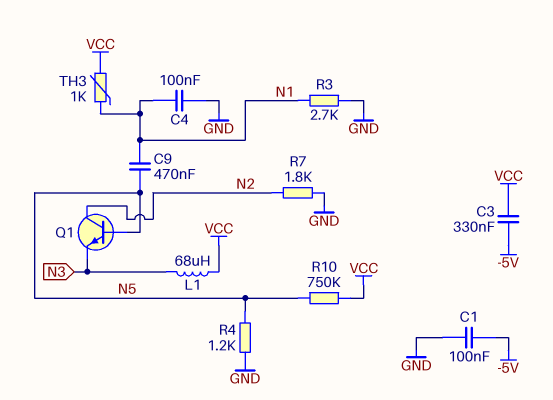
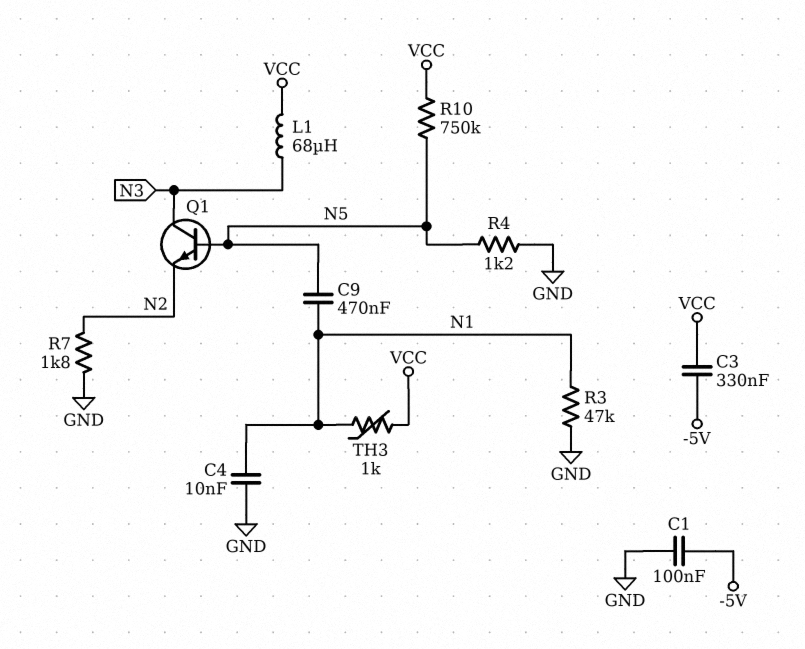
C4: 100nF (GND, N1) -> 10nF (GND, N1)
Q1: NPN (B N5, C N2, E N3) -> NPN (B N5, C N3, E N2)
R3: 2.7k (GND, N1) -> 47k (GND, N1)

